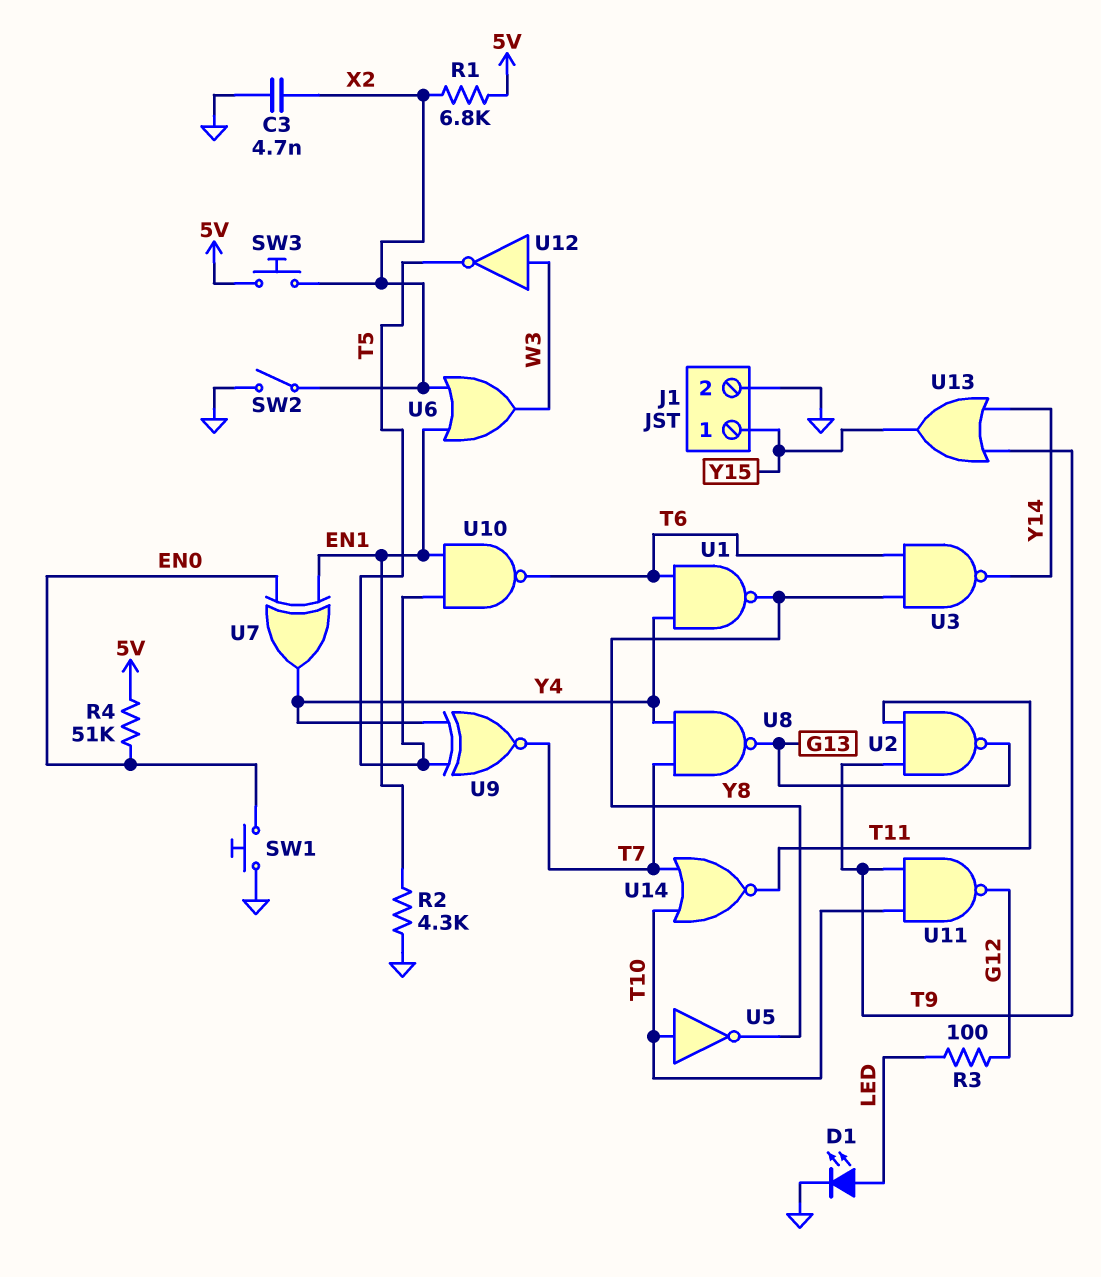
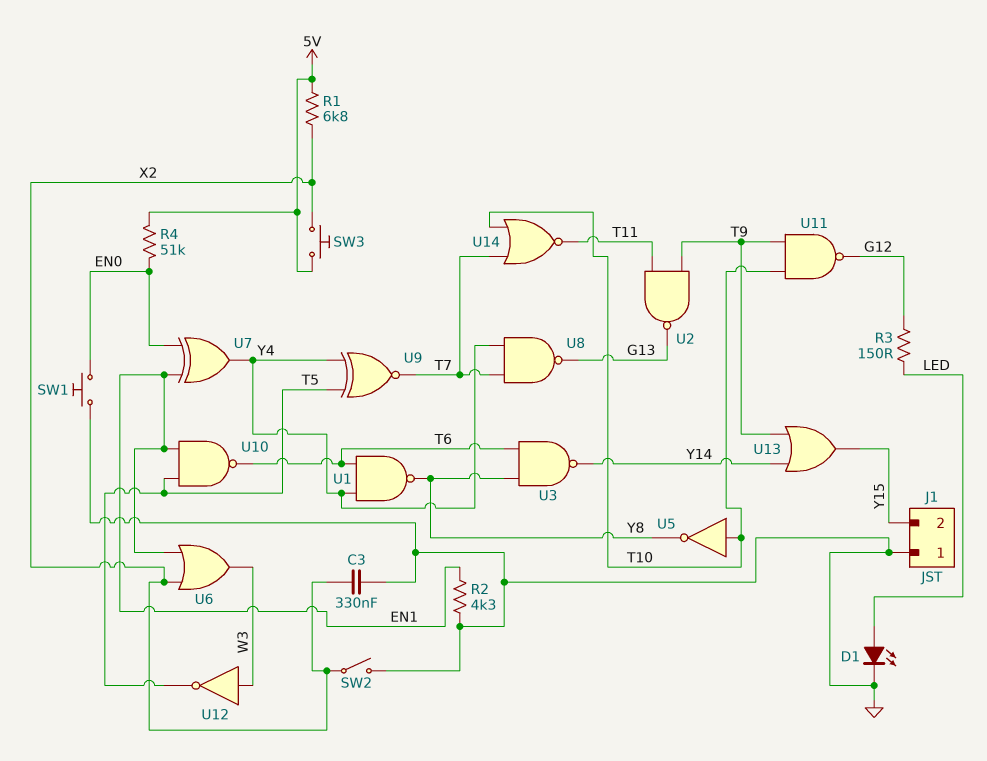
C3: 4.7nF (GND, X2) -> 330nF (GND, X2)
J1 pin 1: Y15 -> GND
J1 pin 2: GND -> Y15
R3: 100 (G12, LED) -> 150 (G12, LED)

